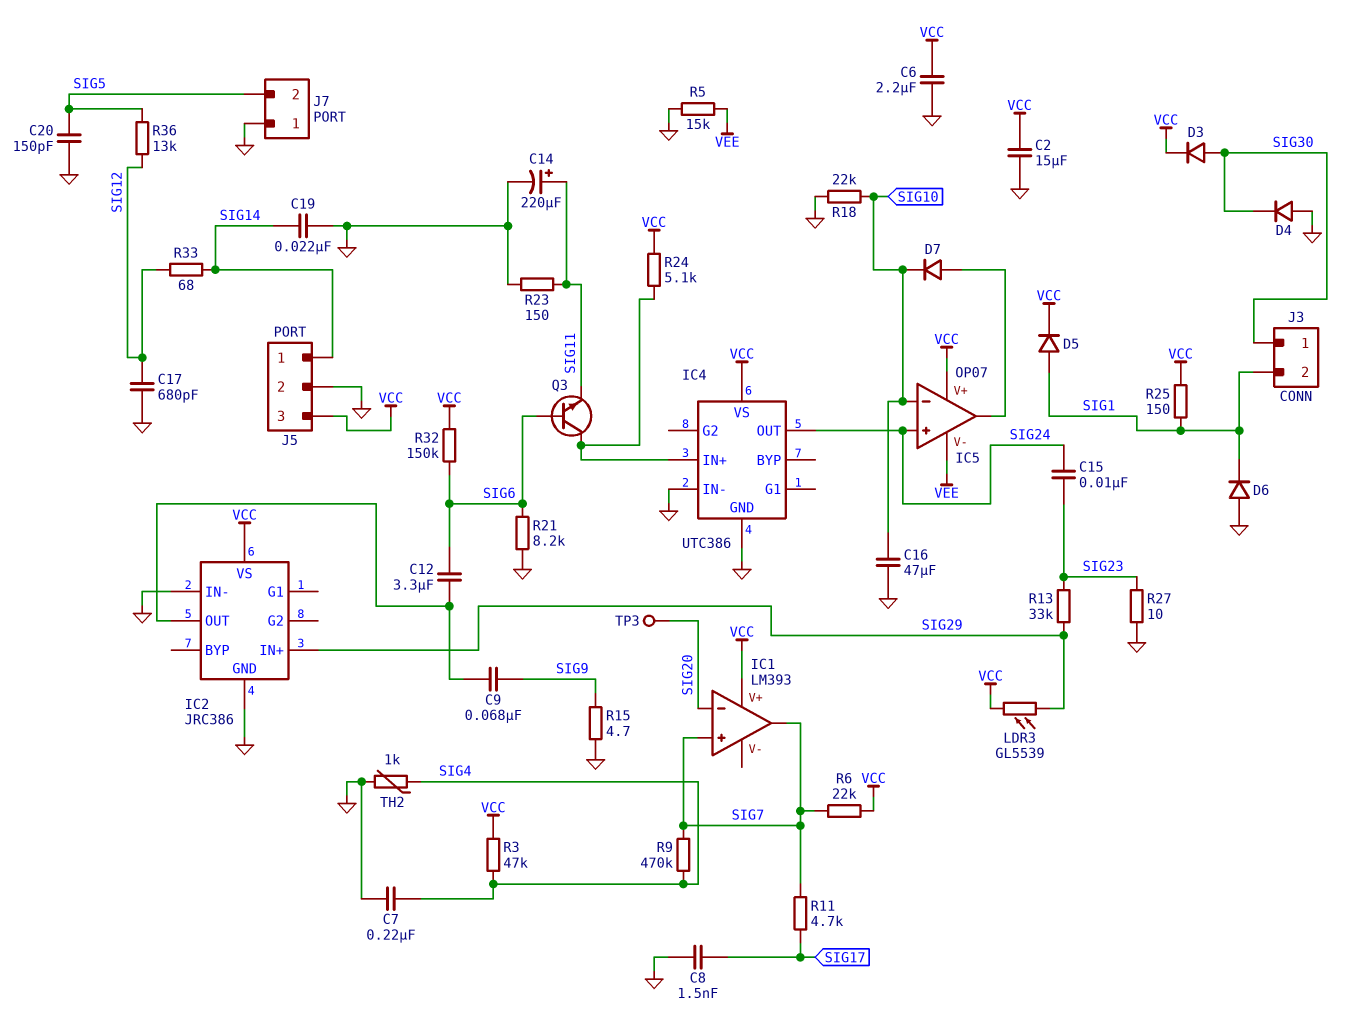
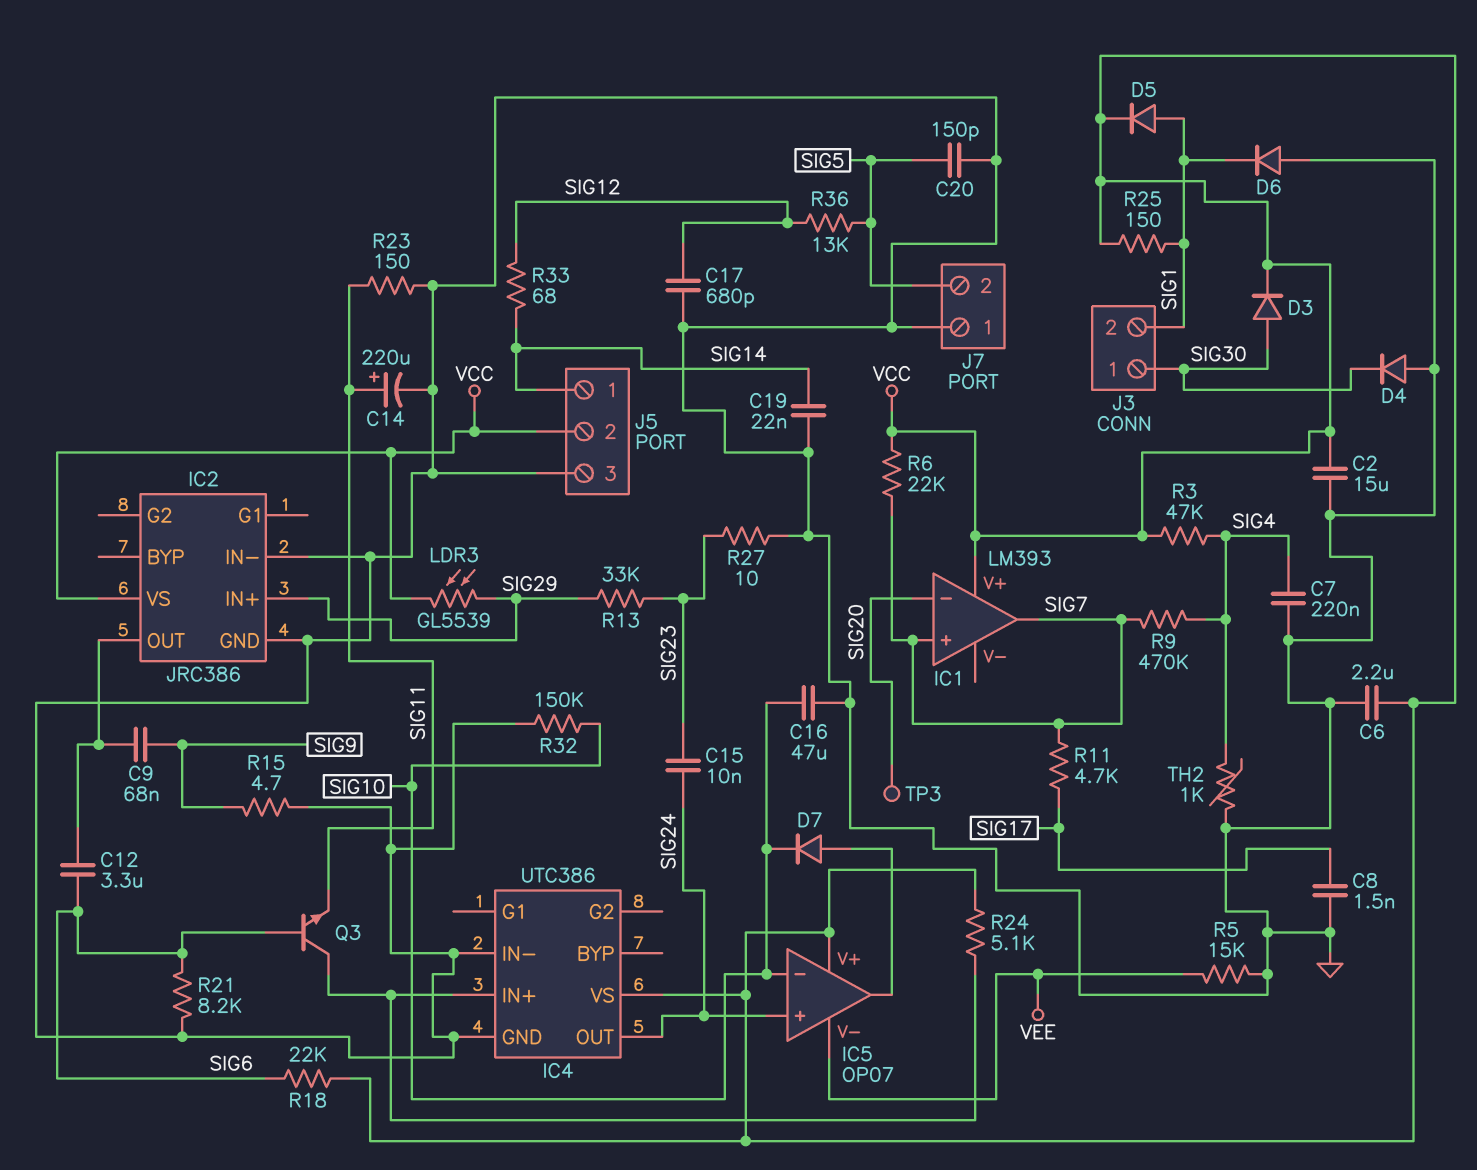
J5 pin 2: GND -> VCC
J5 pin 3: VCC -> GND
R18: 22k (GND, SIG10) -> 22k (SIG6, VCC)
R32: 150k (SIG6, VCC) -> 150k (GND, SIG10)

